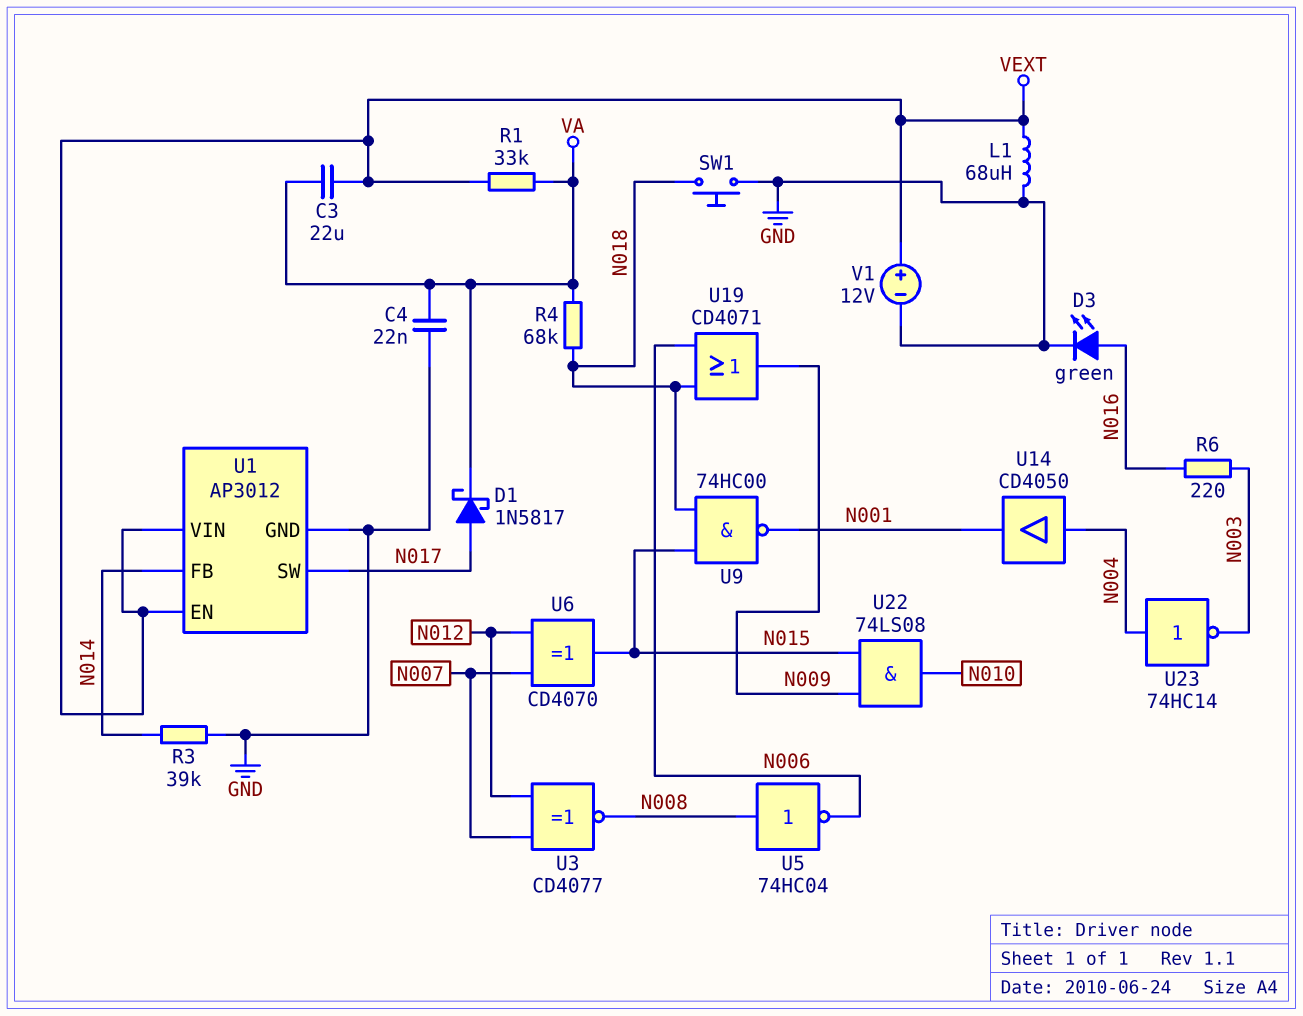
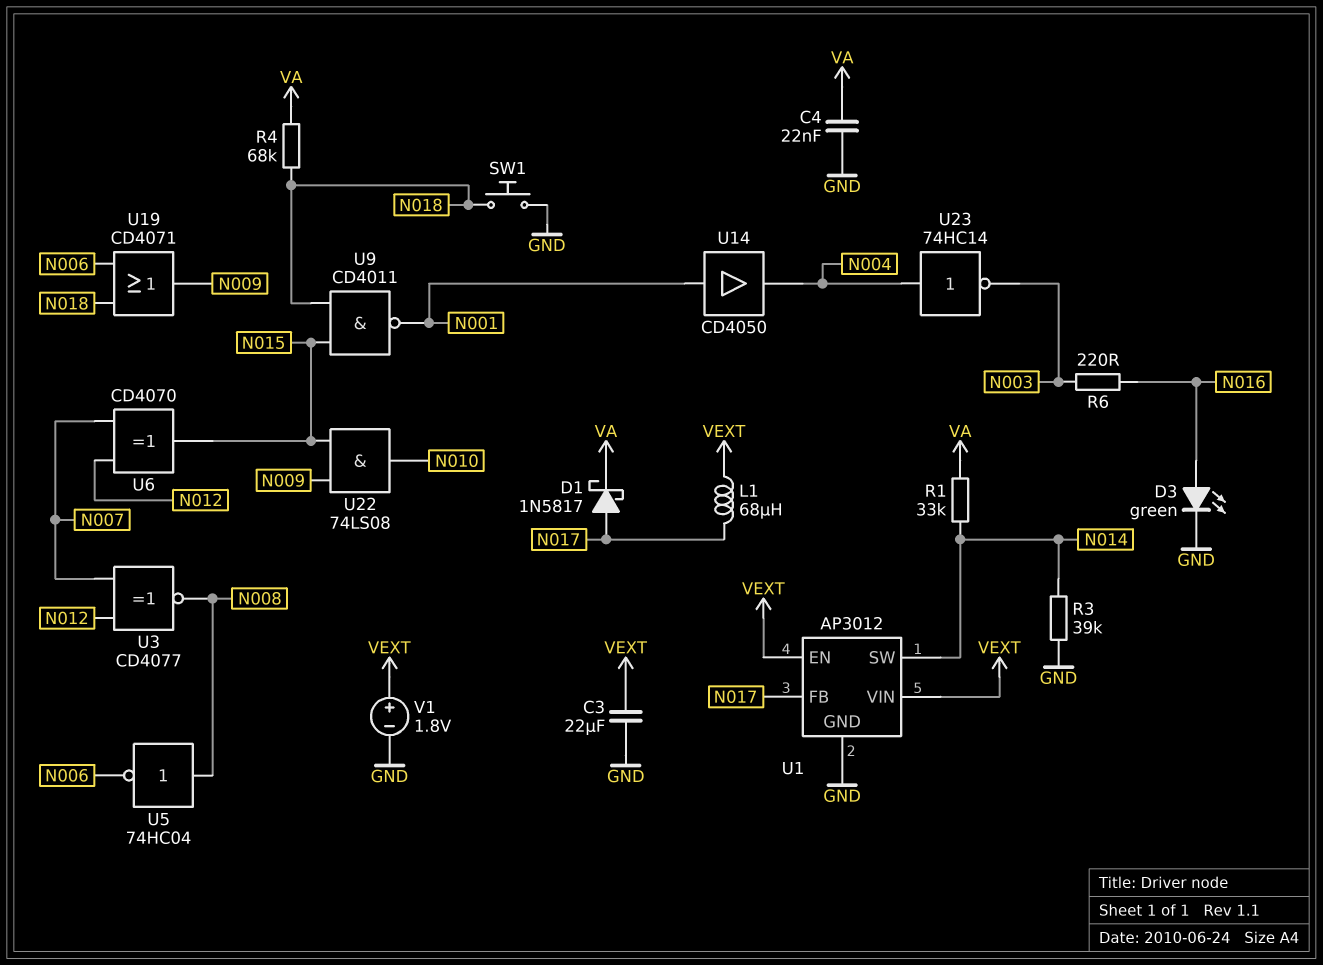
C3: 22uF (VA, VEXT) -> 22uF (GND, VEXT)
L1: 68uH (GND, VEXT) -> 68uH (N017, VEXT)
R1: 33k (VA, VEXT) -> 33k (N014, VA)
U1 pin FB: N014 -> N017
U1 pin SW: N017 -> N014
U9: NAND 74HC00 (in N015, in N018, out N001) -> NAND CD4011 (in N015, in N018, out N001)
U14: buffer CD4050 (in N004, out N001) -> buffer CD4050 (in N001, out N004)
V1: 12V (plus VEXT, minus GND) -> 1.8V (plus VEXT, minus GND)

